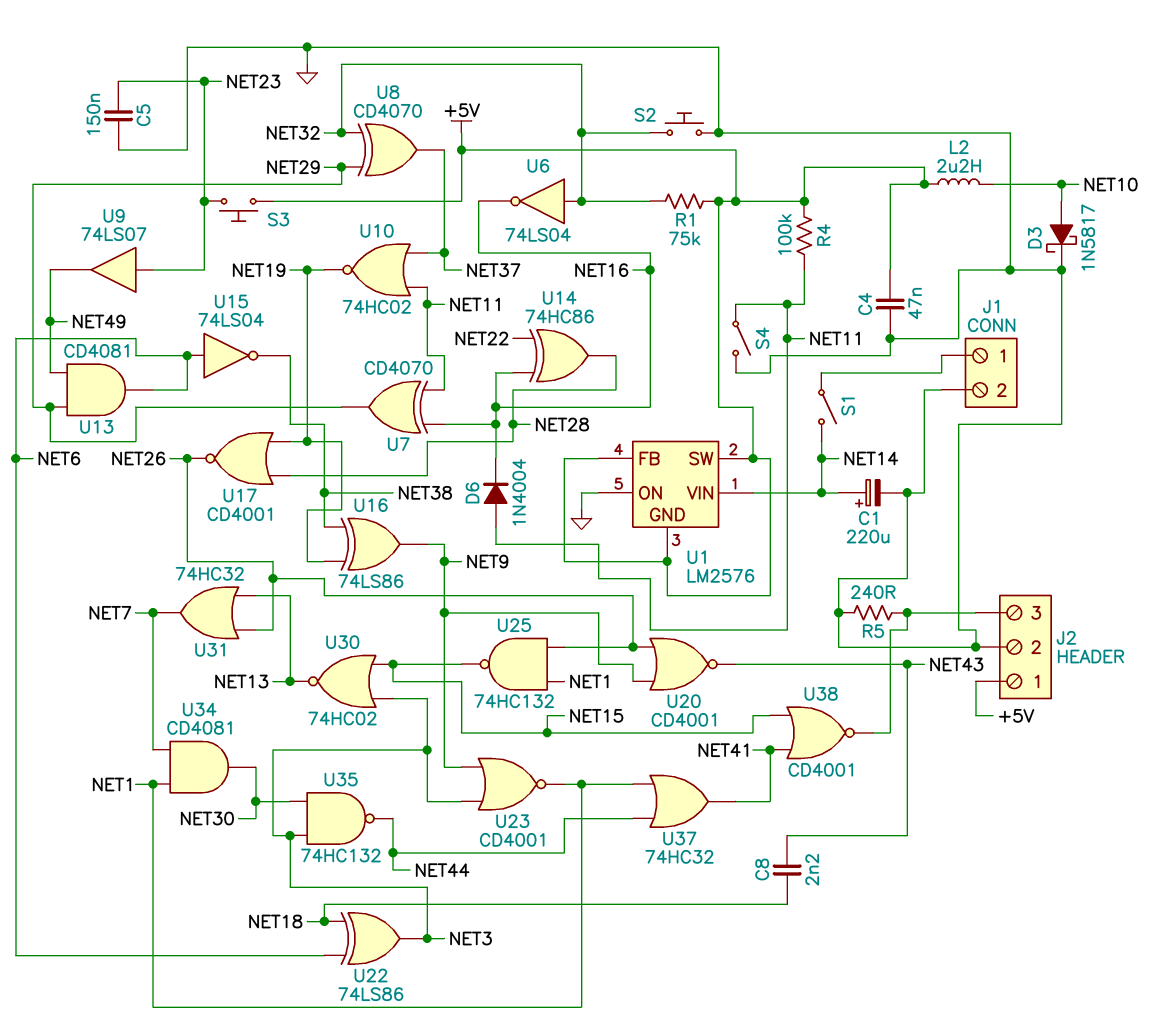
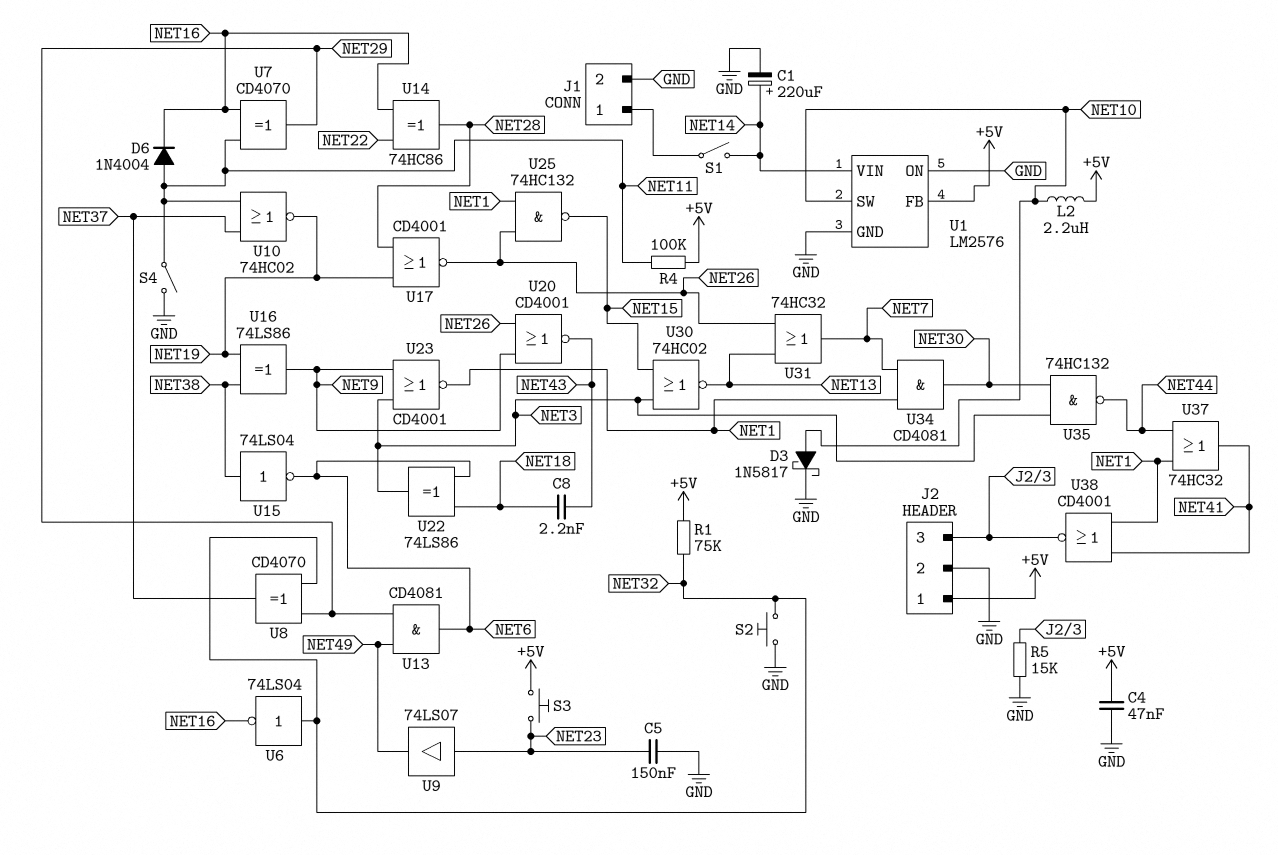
R5: 240 (GND, J2/3) -> 15k (GND, J2/3)
U1 pin GND: +5V -> GND
U1 pin SW: +5V -> NET10
U15: NOT 74LS04 (in NET6, out NET38) -> NOT 74LS04 (in NET38, out NET6)
U38: NOR CD4001 (in NET15, in NET41, out J2/3) -> NOR CD4001 (in NET1, in NET41, out J2/3)

